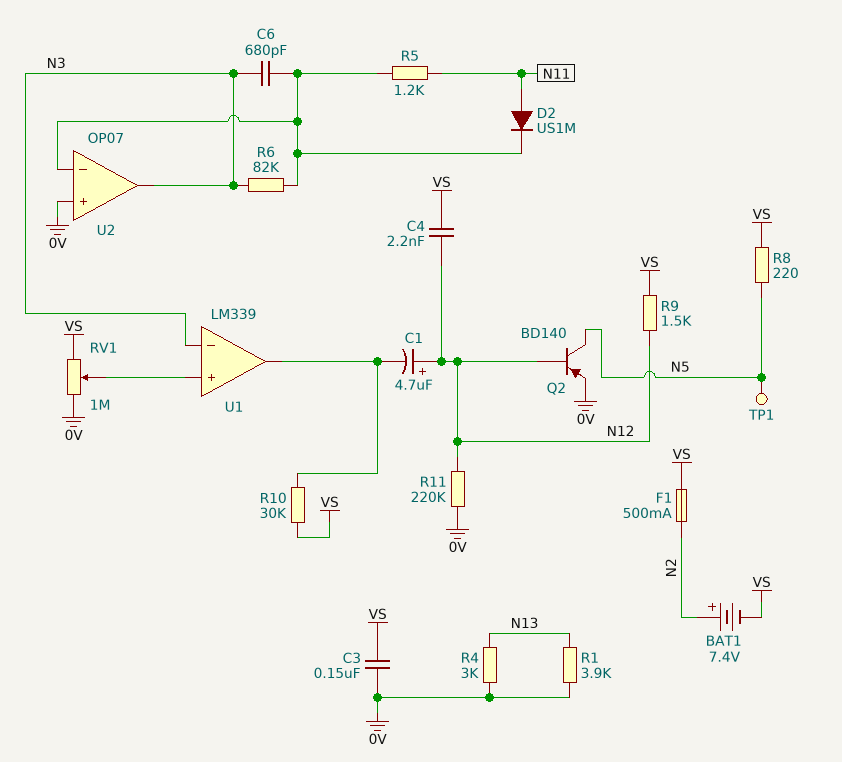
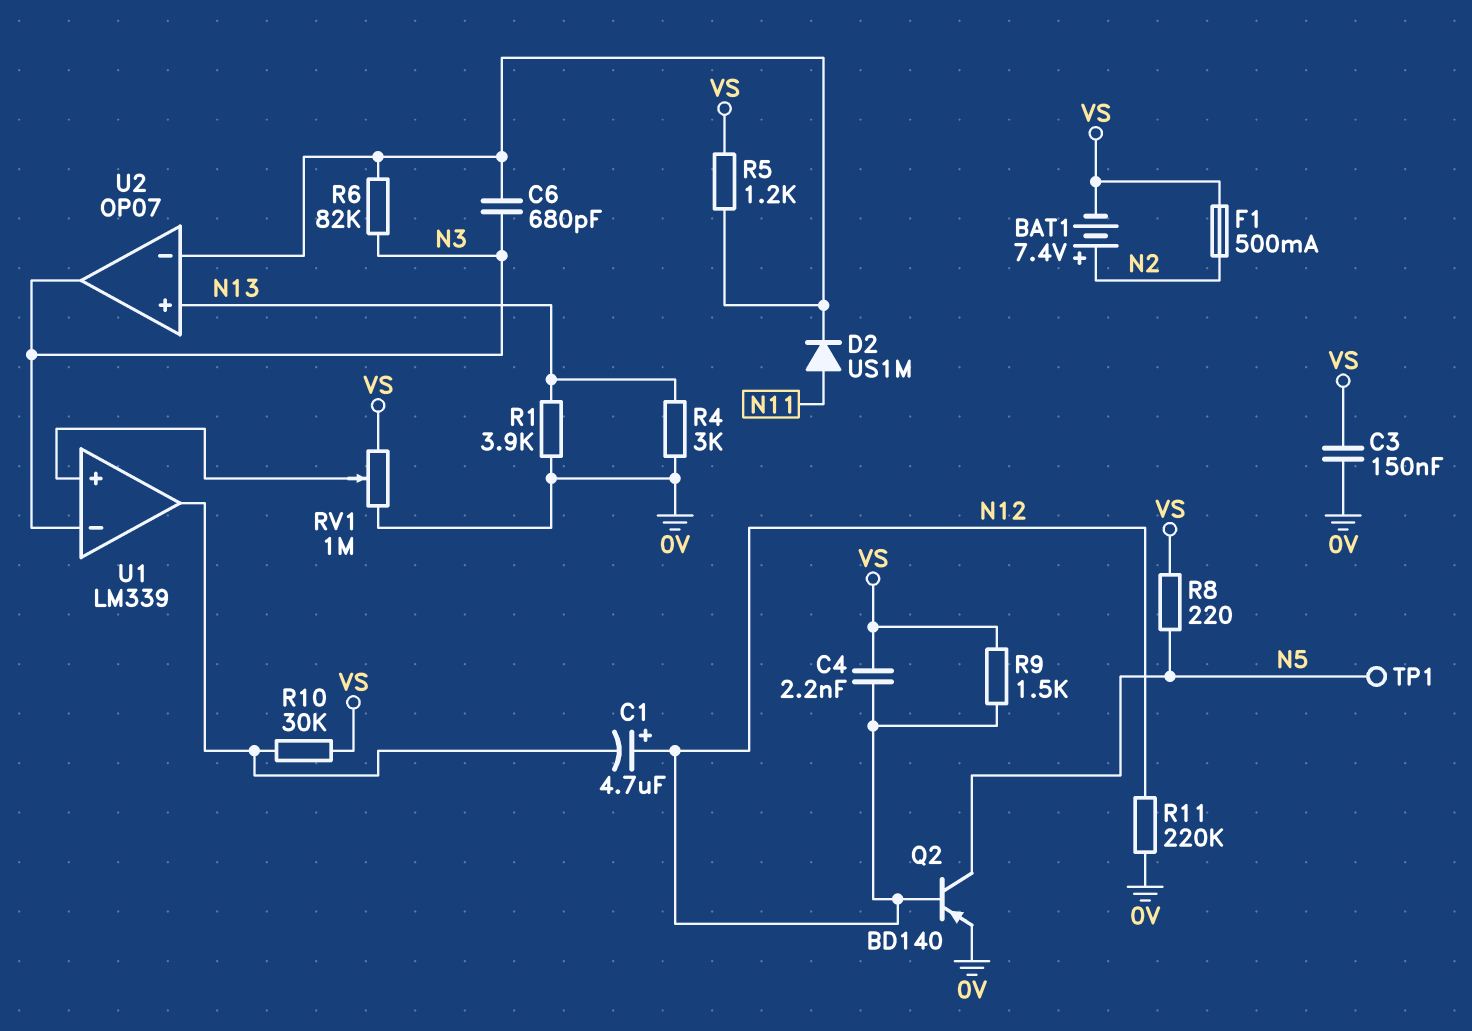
R5: 1.2k (N11, U2/in-) -> 1.2k (U2/in-, VS)
U2 pin in+: 0V -> N13

